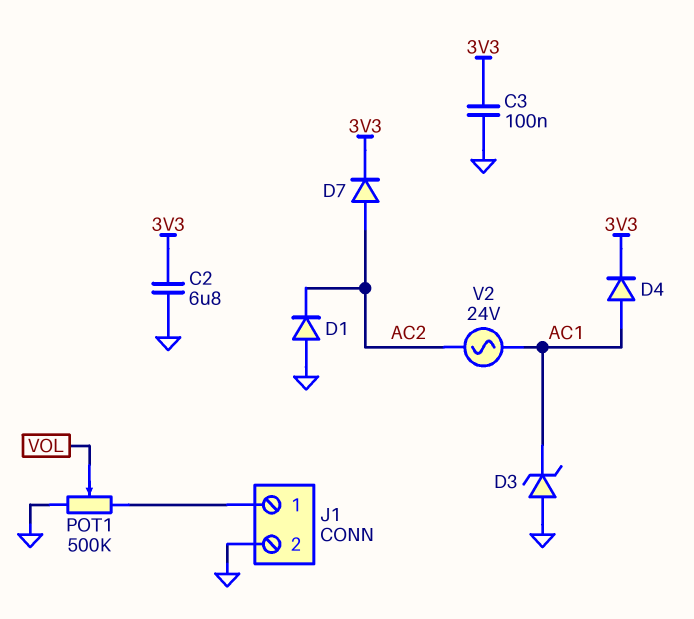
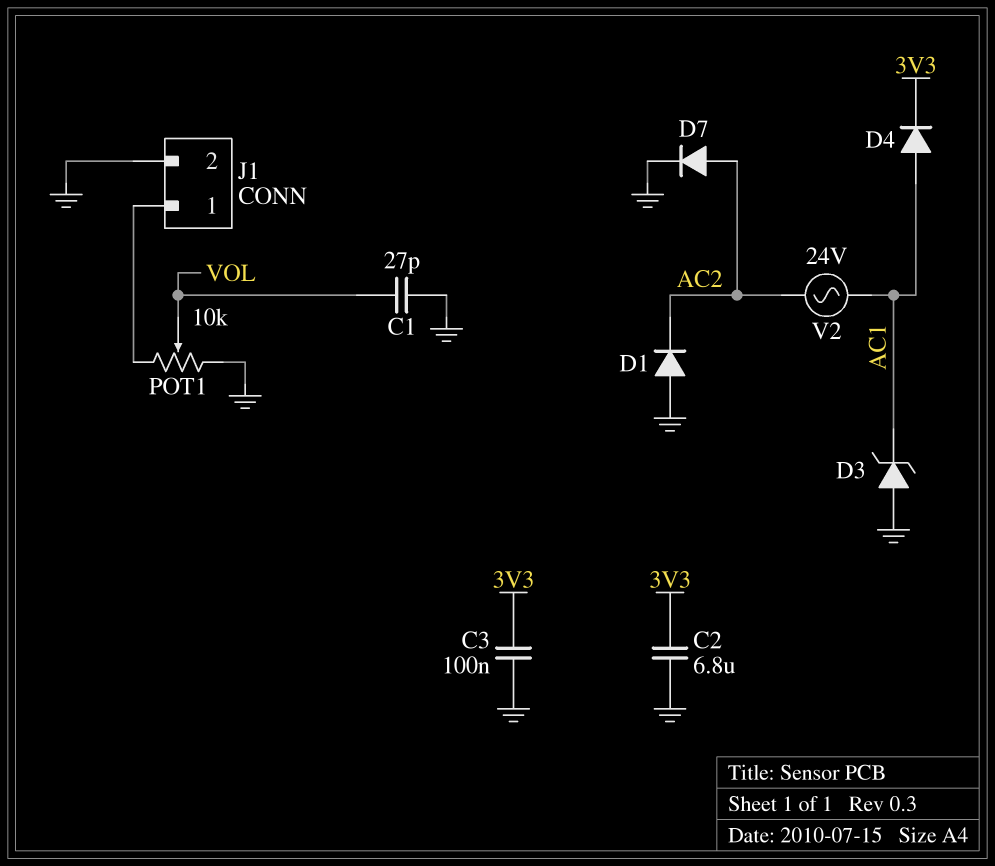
C1: none -> 27pF (GND, VOL)
D7: diode (A AC2, K 3V3) -> diode (A AC2, K GND)
POT1: 500k (GND, J1/1, wiper VOL) -> 10k (GND, J1/1, wiper VOL)

